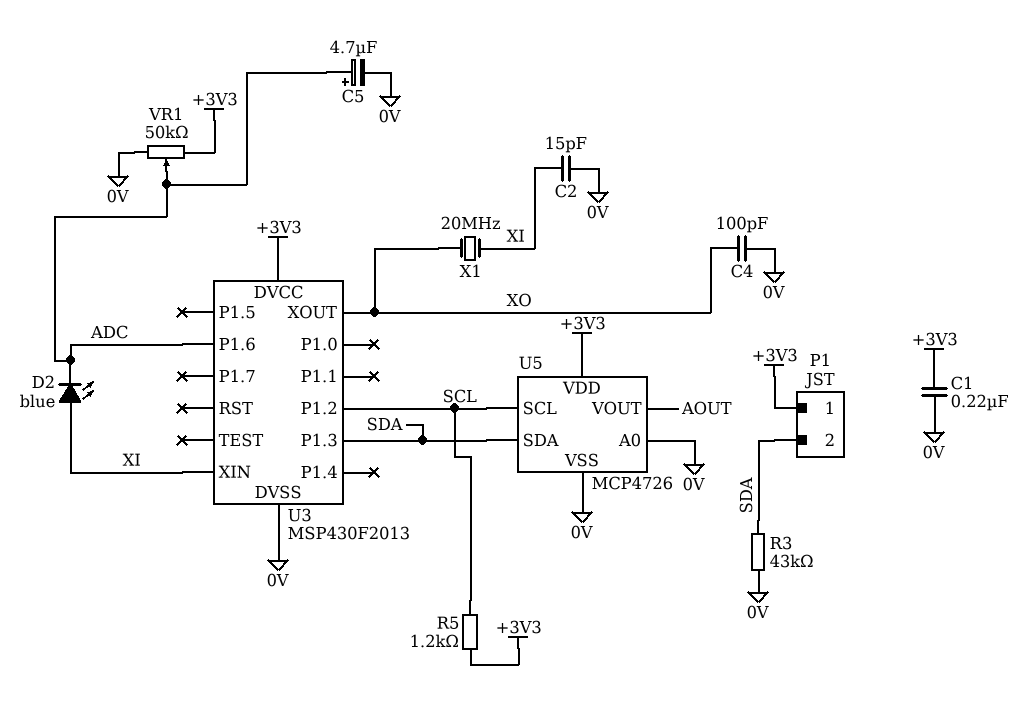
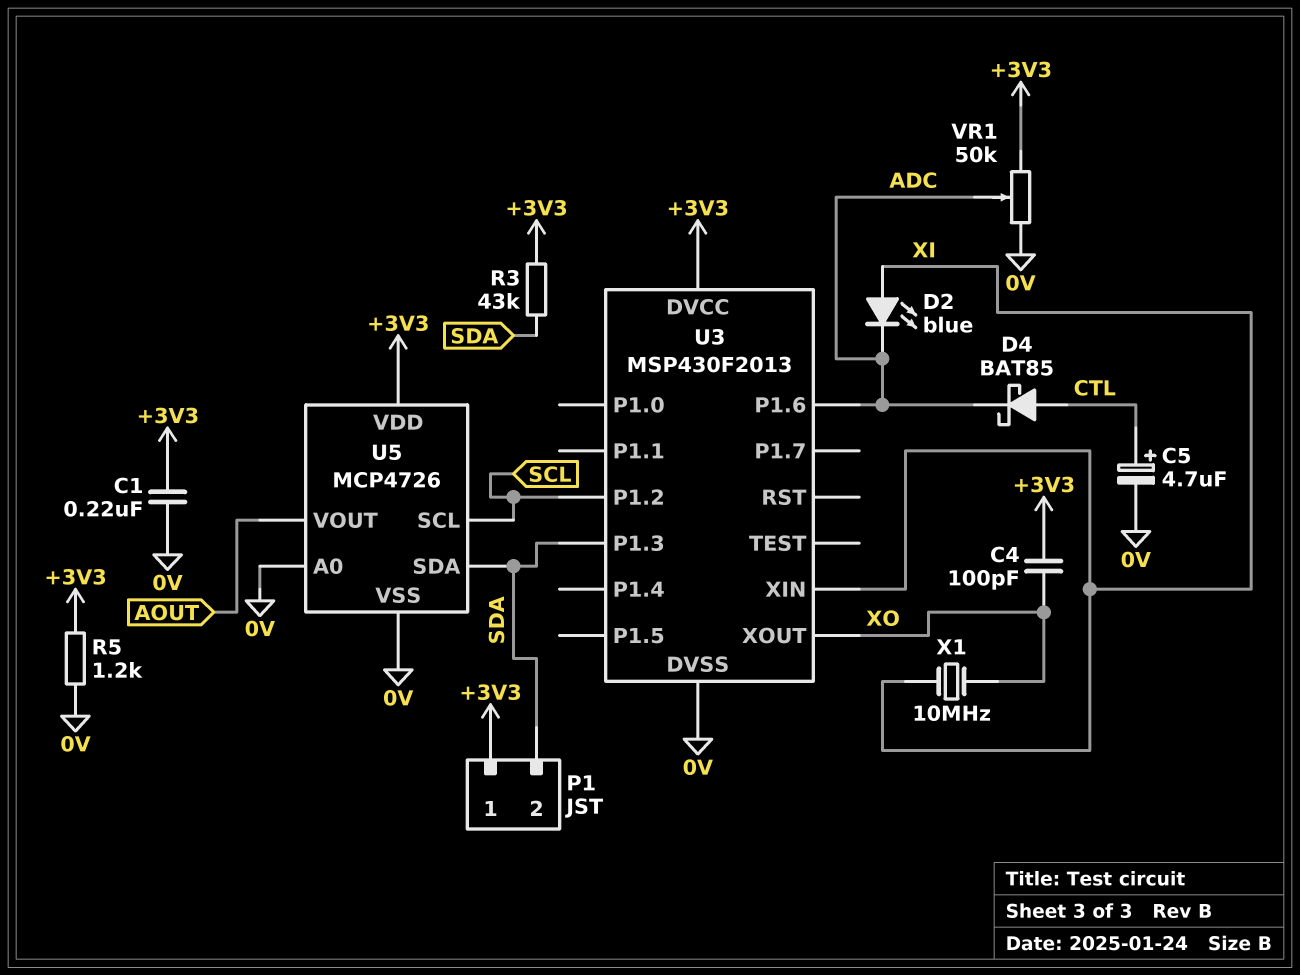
C2: 15pF (0V, XI) -> none
C4: 100pF (0V, XO) -> 100pF (+3V3, XO)
C5: 4.7uF (plus ADC, minus 0V) -> 4.7uF (plus CTL, minus 0V)
D4: none -> schottky BAT85 (A CTL, K ADC)
R3: 43k (0V, SDA) -> 43k (+3V3, SDA)
R5: 1.2k (+3V3, SCL) -> 1.2k (+3V3, 0V)
X1: 20MHz (XI, XO) -> 10MHz (XI, XO)

